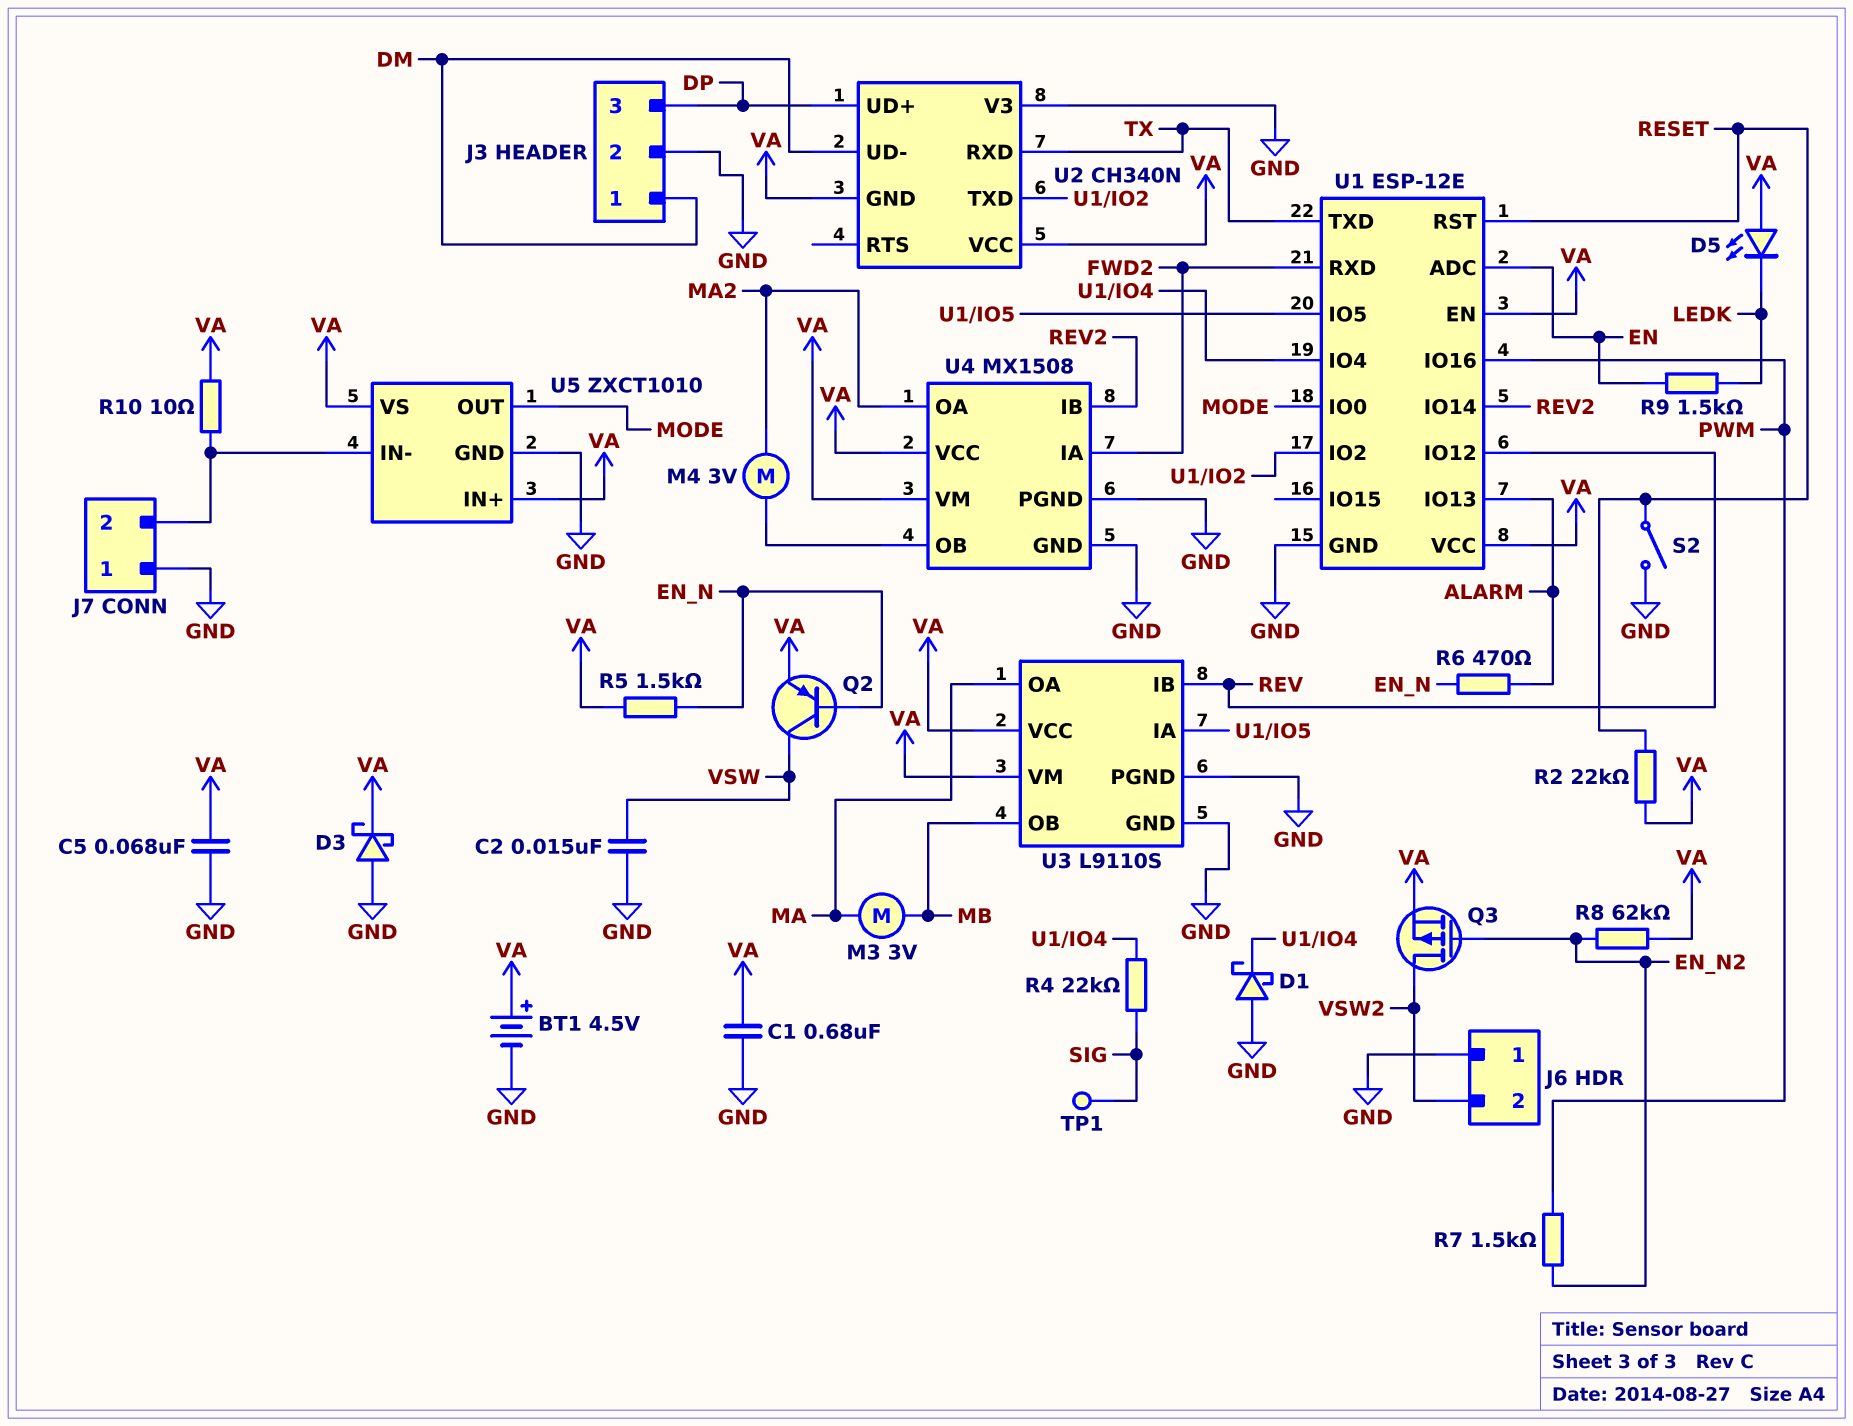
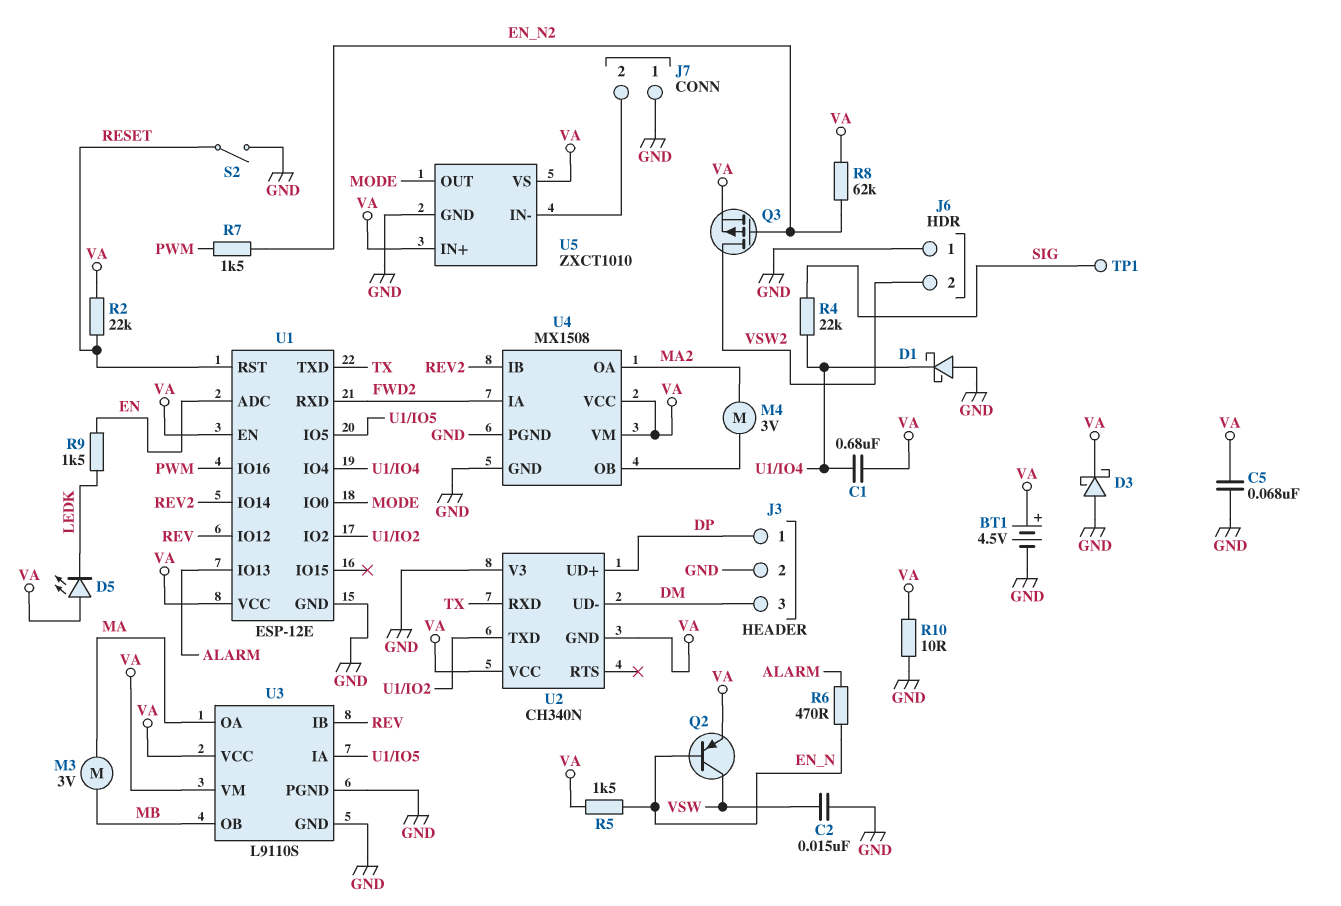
C1: 680nF (GND, VA) -> 680nF (U1/IO4, VA)
J3 pin 1: DM -> DP
J3 pin 3: DP -> DM
R10: 10 (J7/2, VA) -> 10 (GND, VA)

